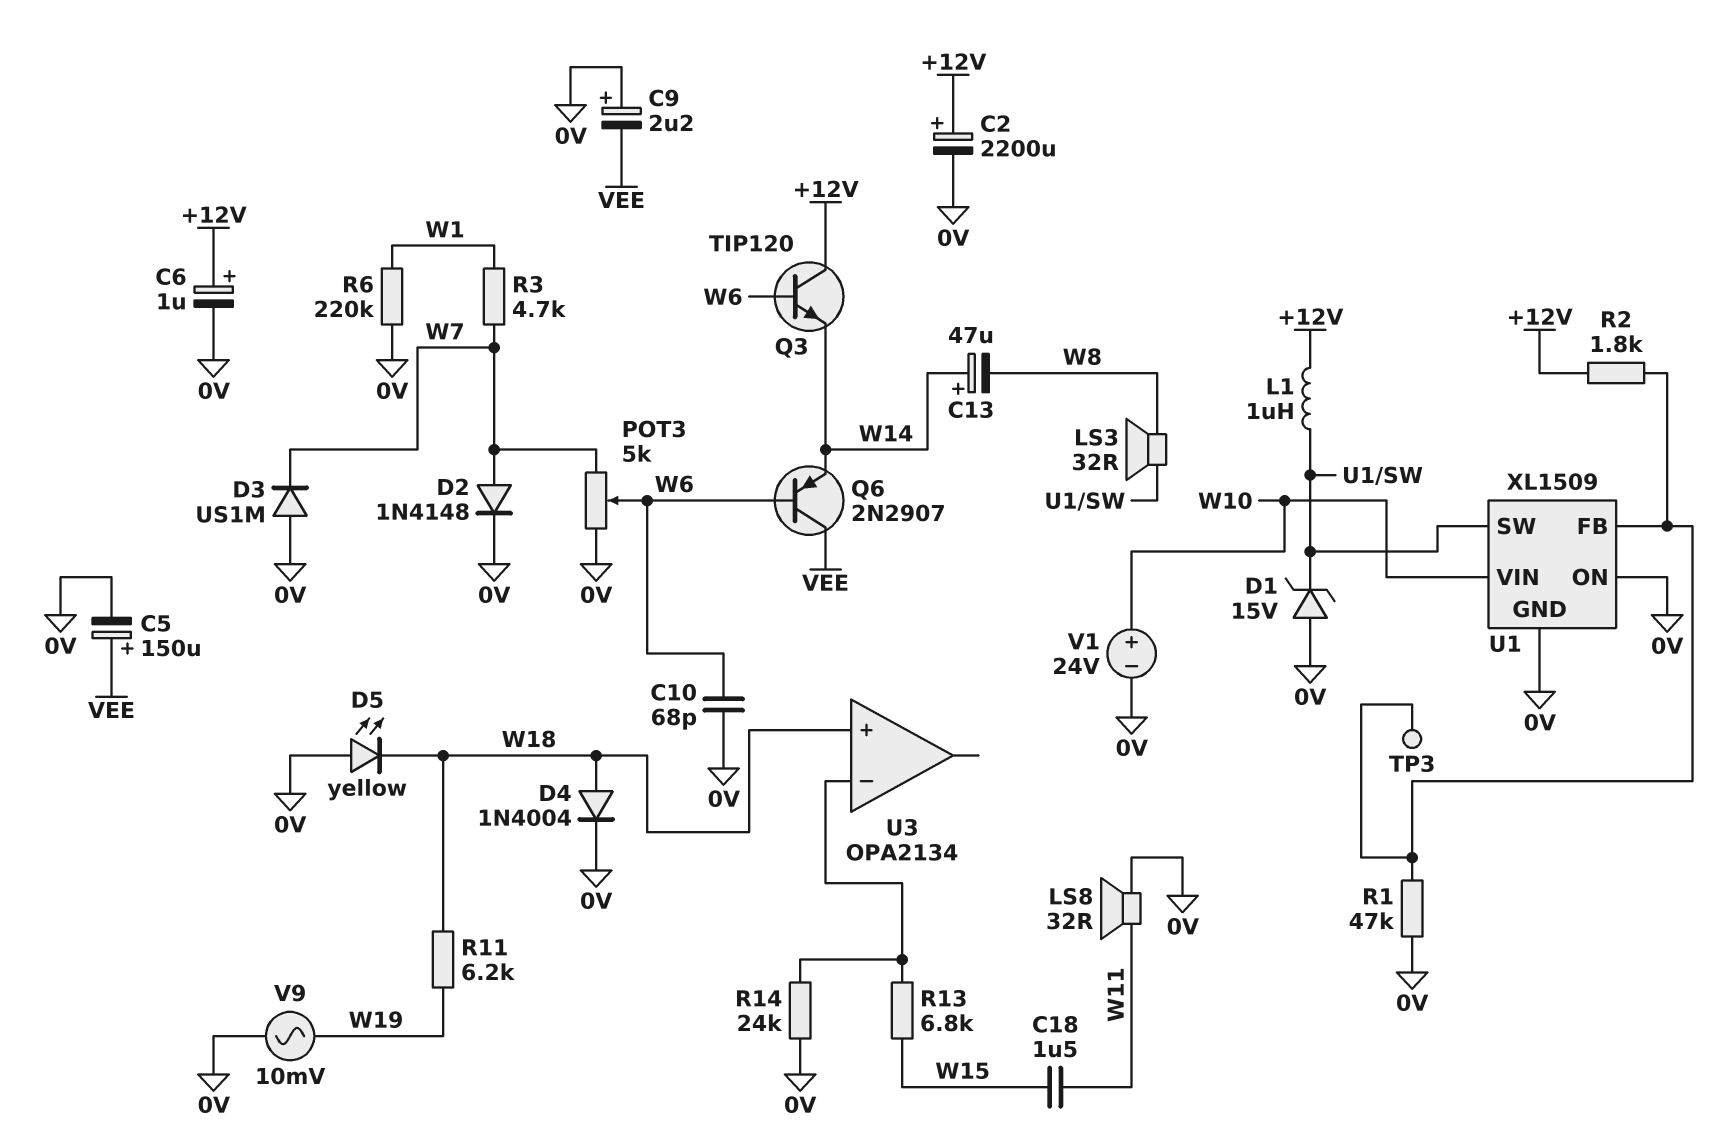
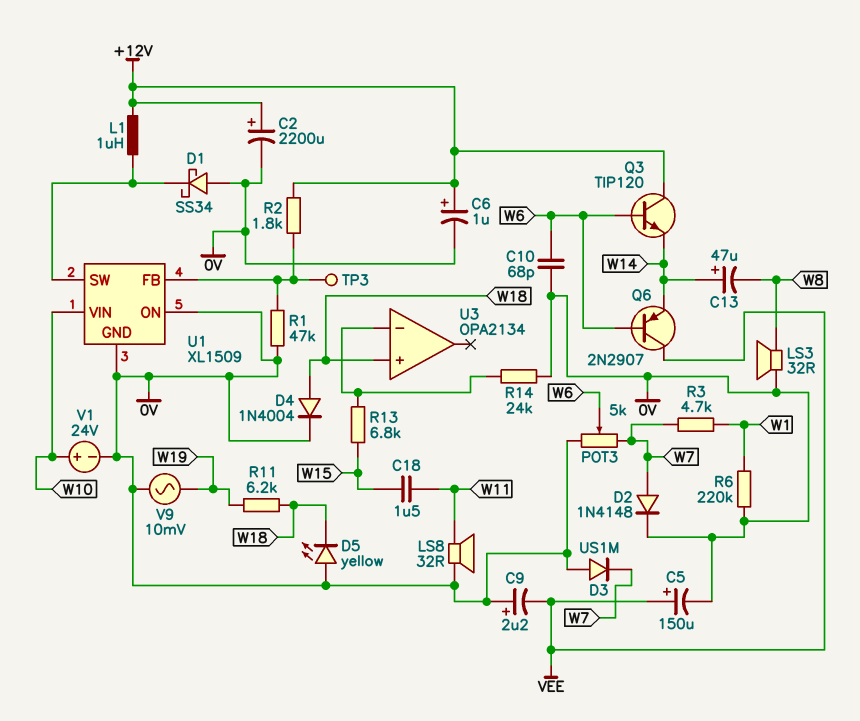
D1: zener 15V (A 0V, K U1/SW) -> schottky SS34 (A 0V, K U1/SW)
LS3: speaker 32R (U1/SW, W8) -> speaker 32R (0V, W8)

